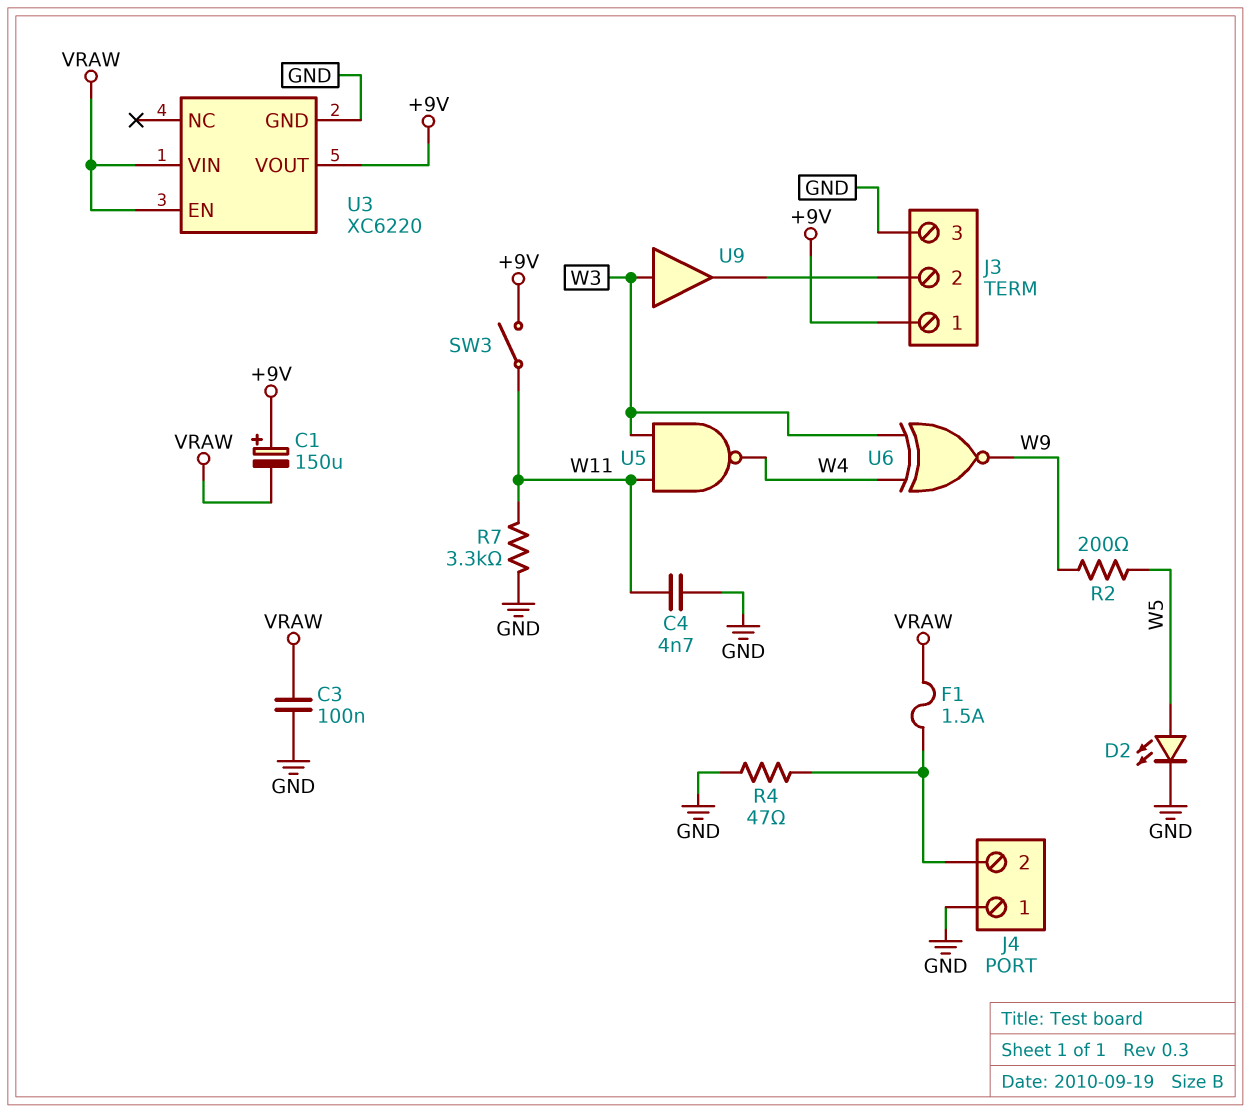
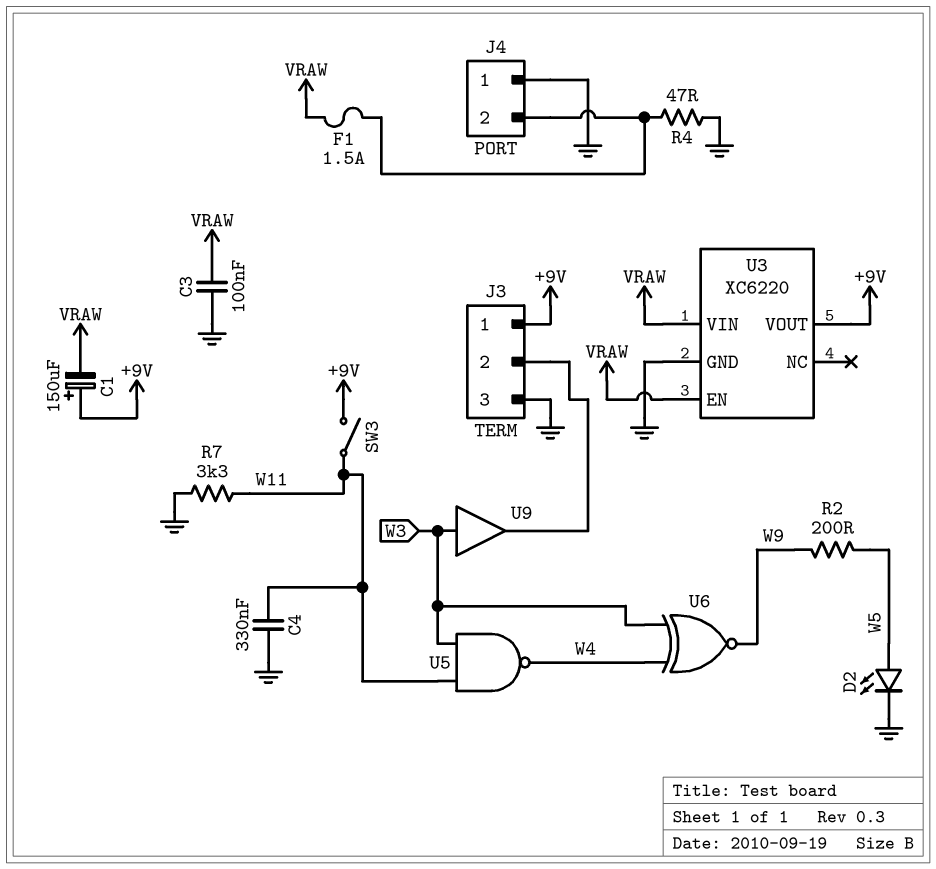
C4: 4.7nF (GND, W11) -> 330nF (GND, W11)

